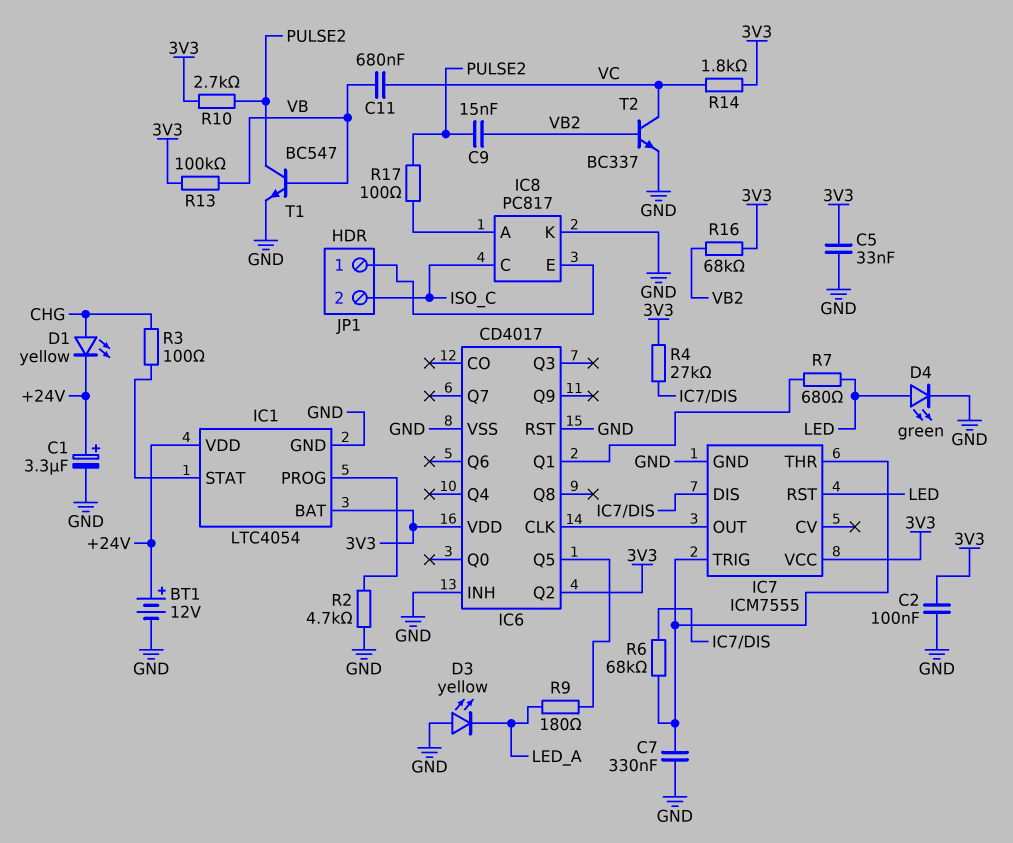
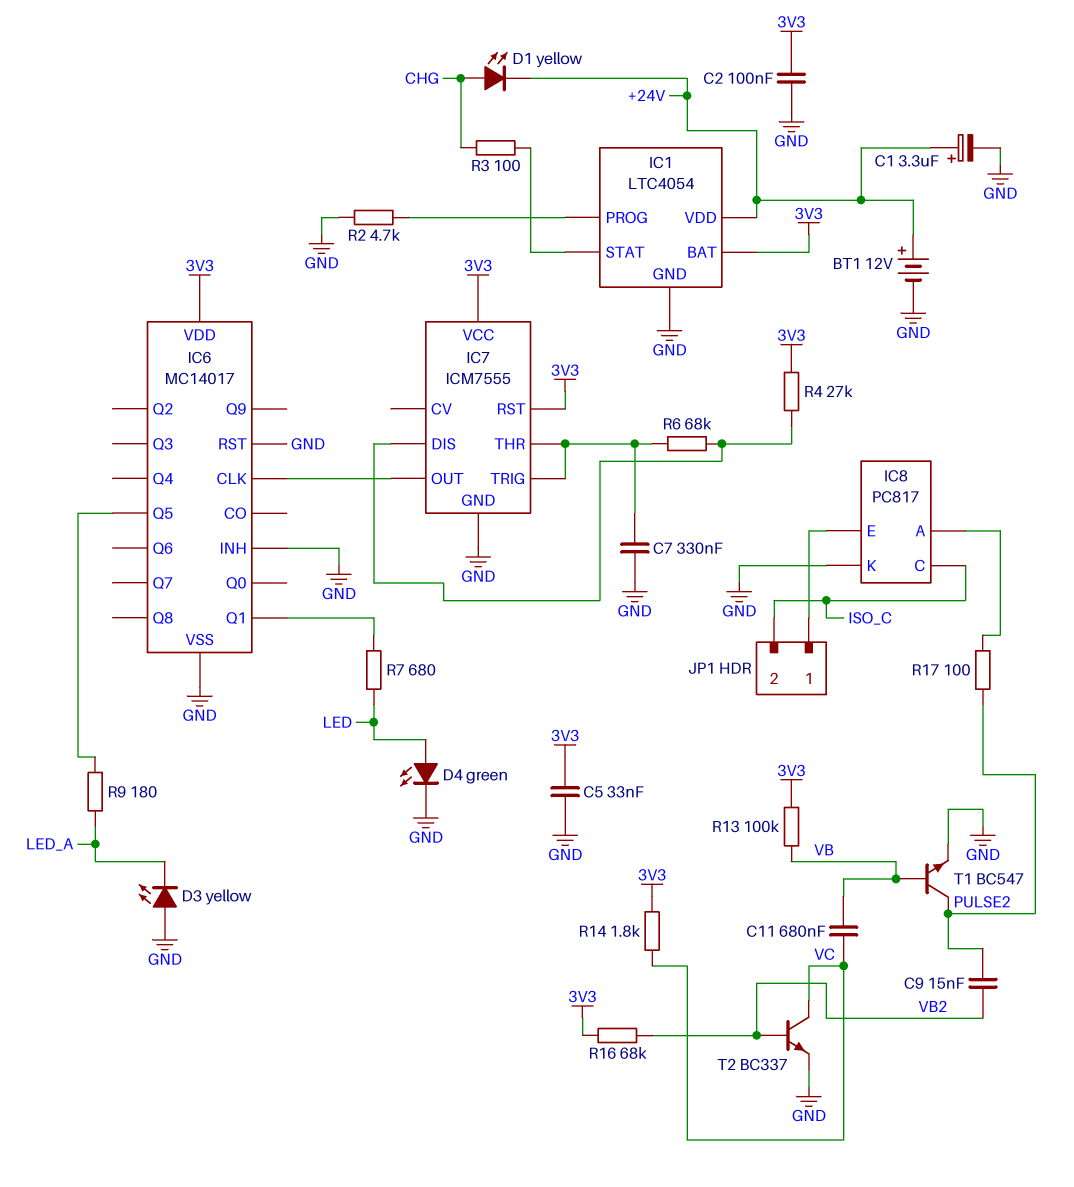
IC6: CD4017 -> MC14017
IC6 pin Q2: 3V3 -> none
IC7 pin RST: LED -> 3V3
R10: 2.7k (3V3, PULSE2) -> none

